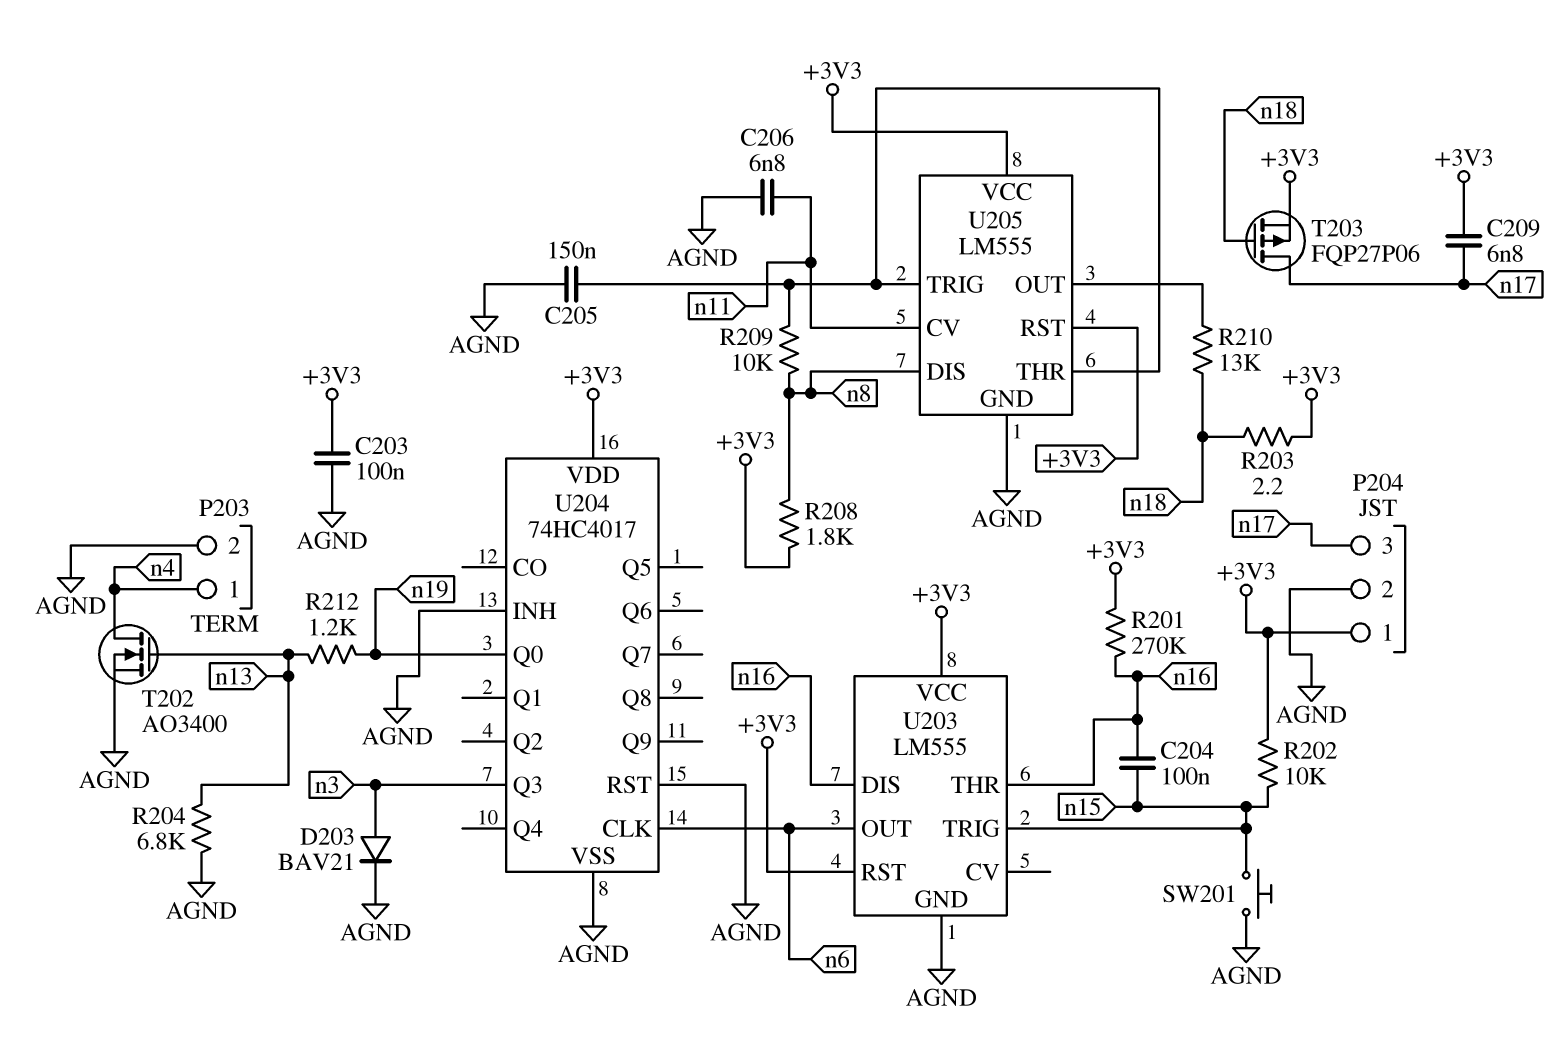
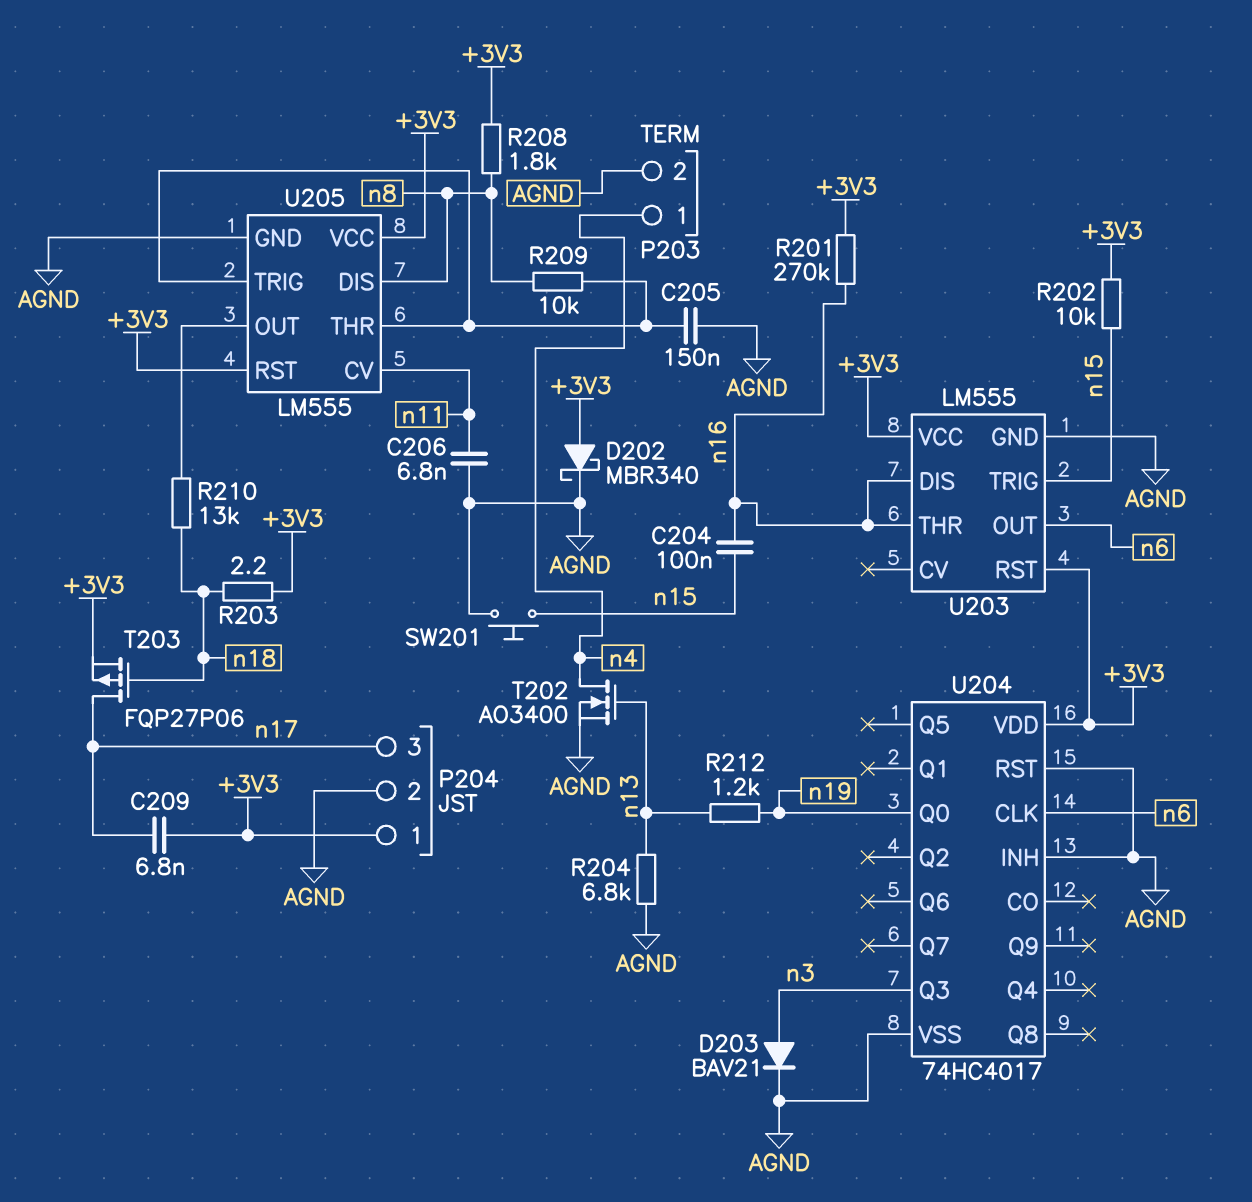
C203: 100nF (+3V3, AGND) -> none
D202: none -> schottky MBR340 (A +3V3, K AGND)

